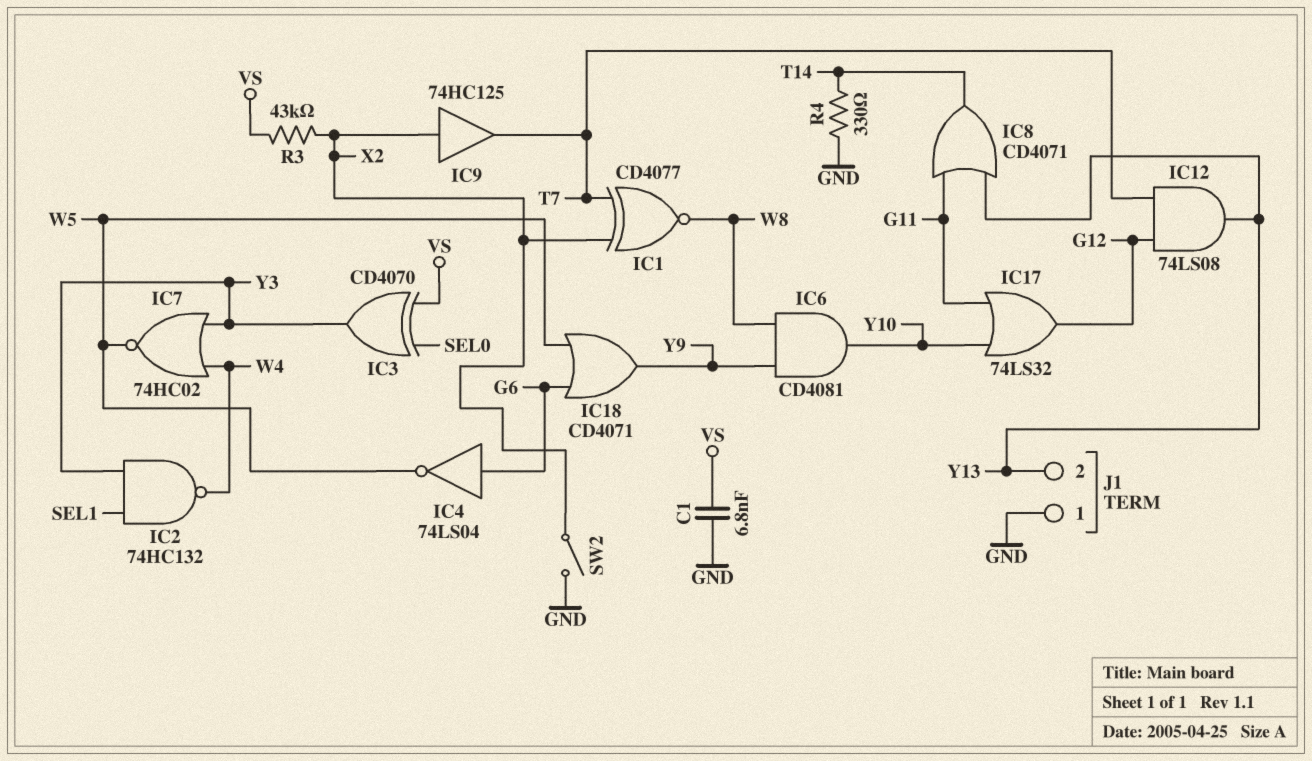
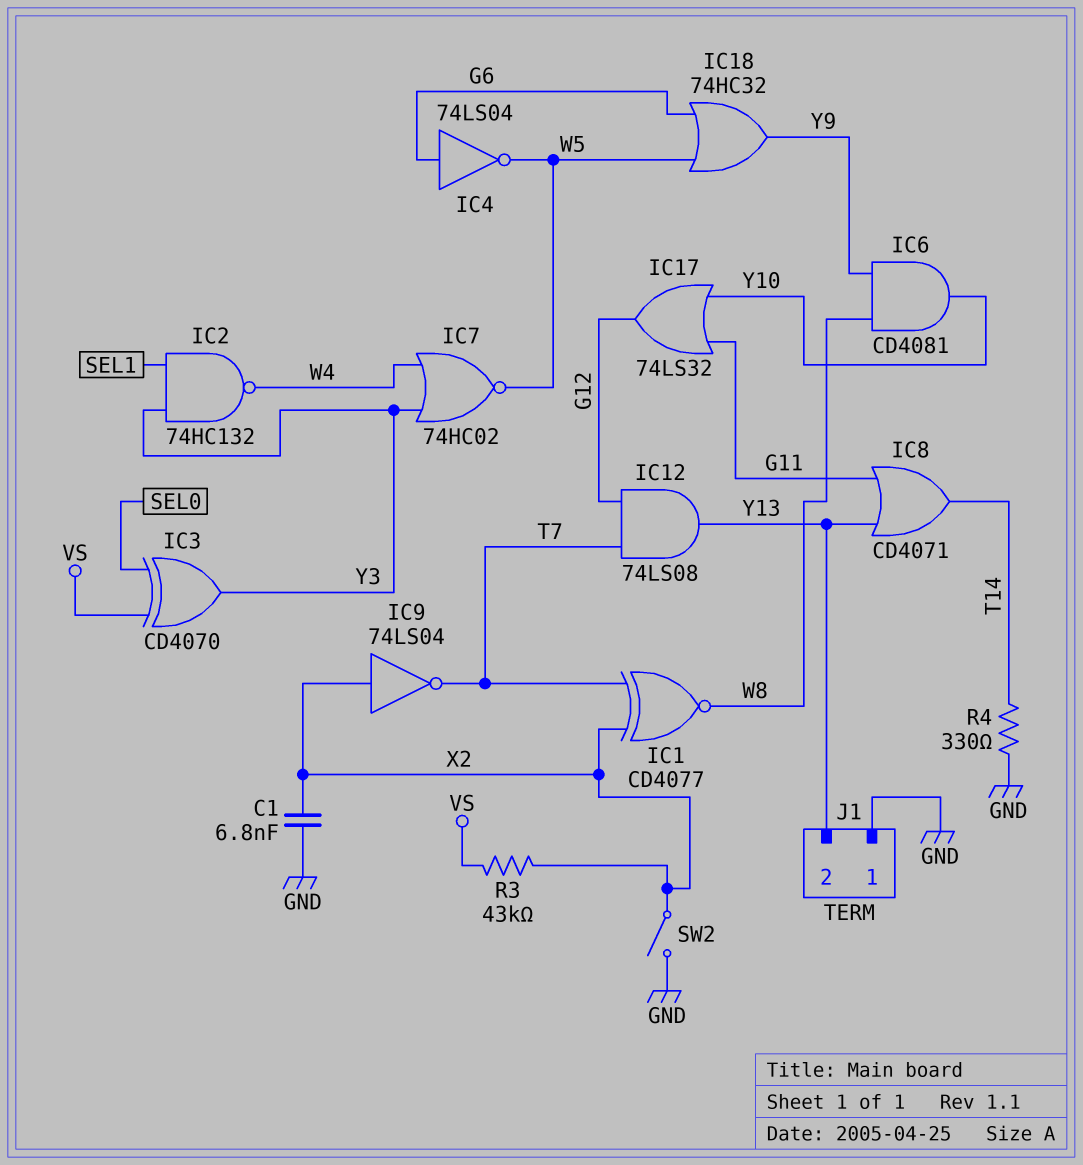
C1: 6.8nF (GND, VS) -> 6.8nF (GND, X2)
IC9: buffer 74HC125 (in X2, out T7) -> NOT 74LS04 (in X2, out T7)
IC18: OR CD4071 (in G6, in W5, out Y9) -> OR 74HC32 (in G6, in W5, out Y9)

